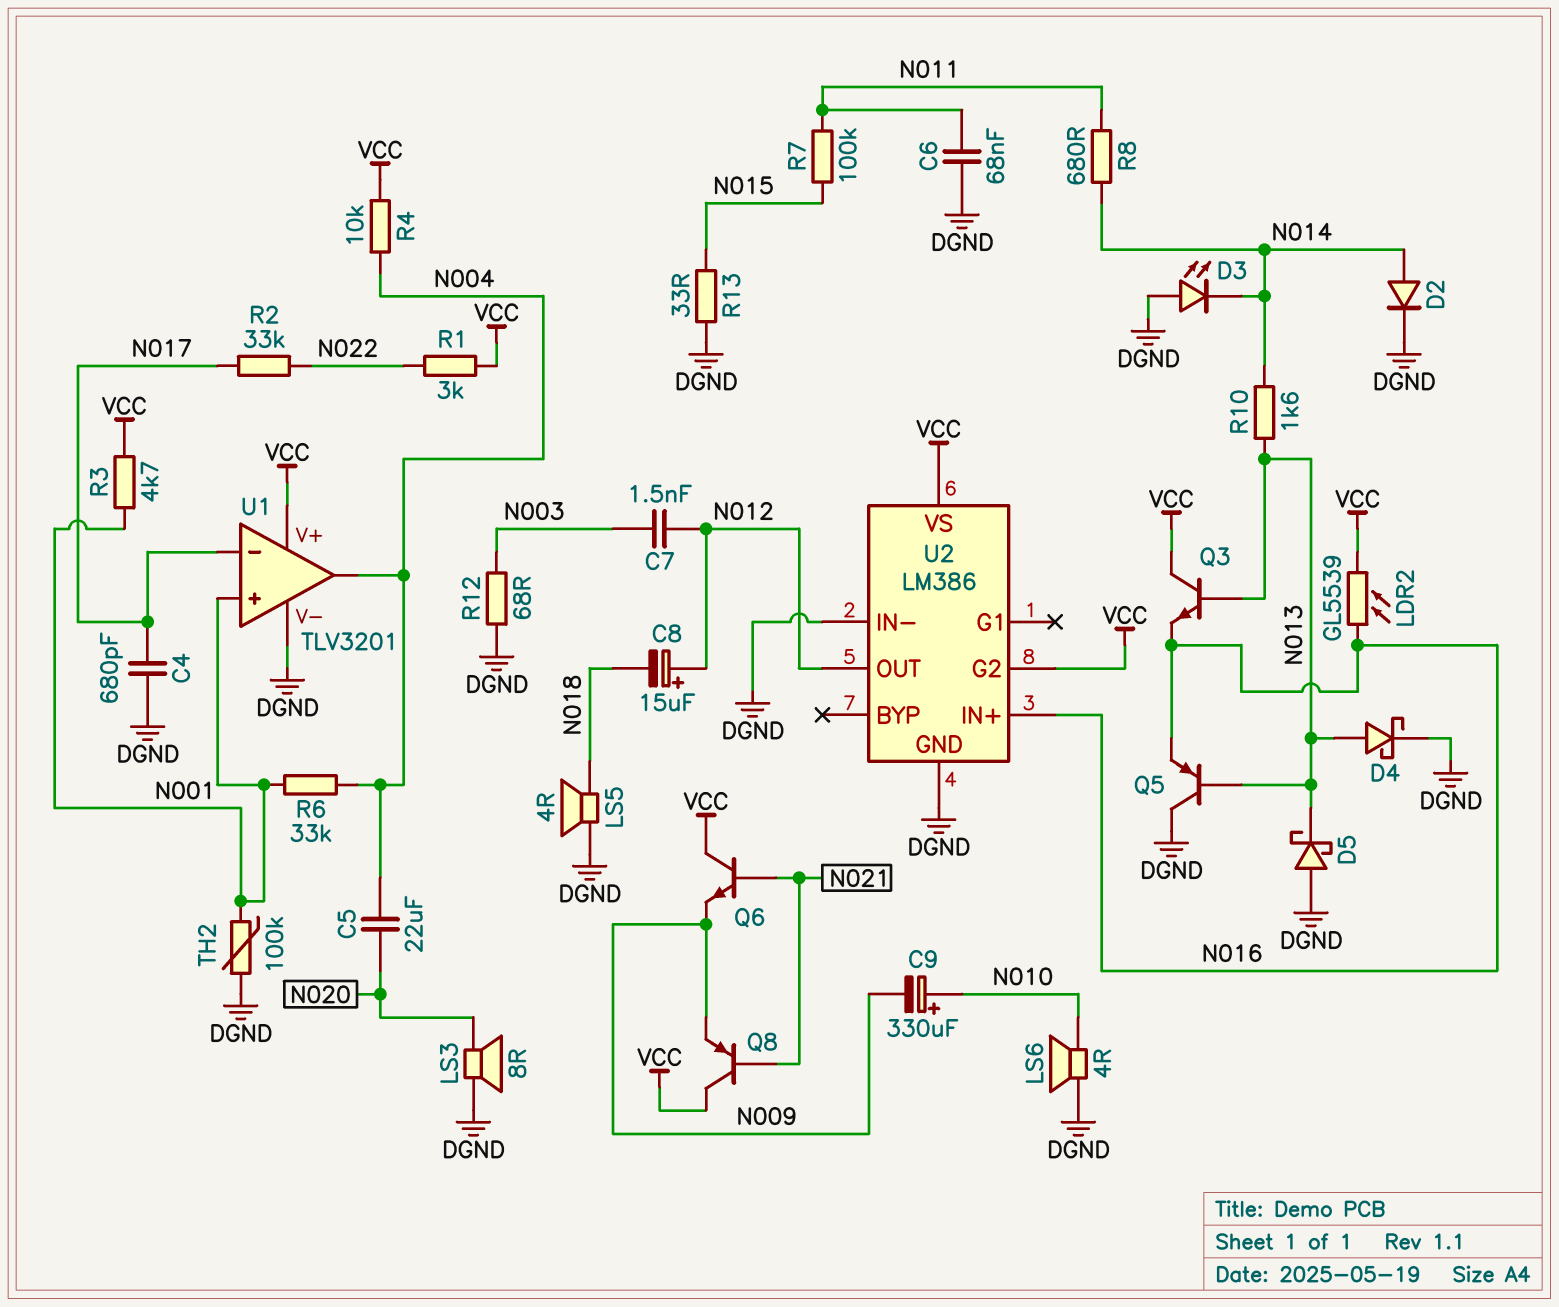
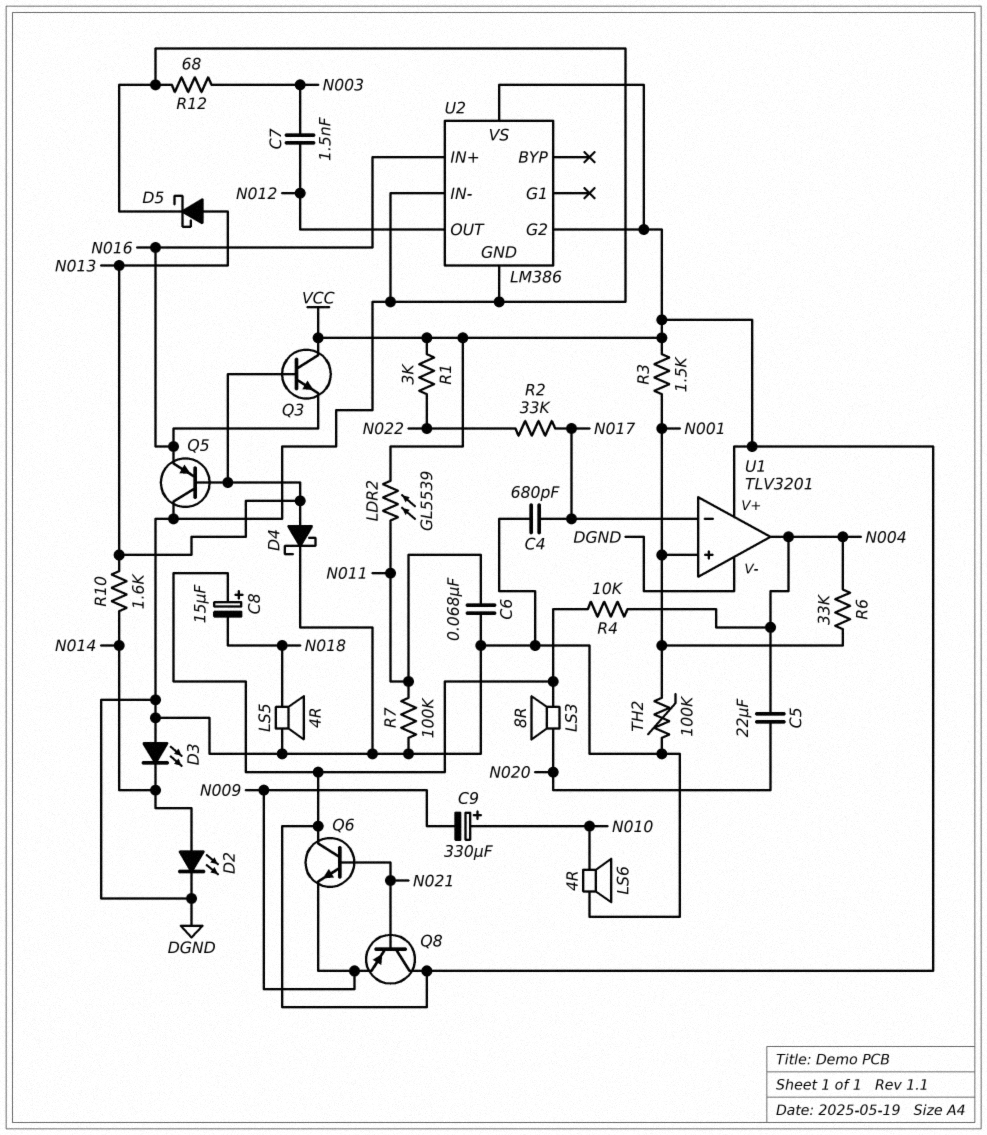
C8: 15uF (plus N012, minus N018) -> 15uF (plus VCC, minus N018)
D2: diode (A N014, K DGND) -> LED (A N014, K DGND)
D5: schottky (A DGND, K N013) -> schottky (A N013, K DGND)
LDR2: GL5539 (N016, VCC) -> GL5539 (N011, VCC)
LS3: speaker 8R (DGND, N020) -> speaker 8R (N020, VCC)
R3: 4.7k (N001, VCC) -> 1.5k (N001, VCC)
R7: 100k (N011, N015) -> 100k (DGND, N011)
R8: 680 (N011, N014) -> none
R13: 33 (DGND, N015) -> none

